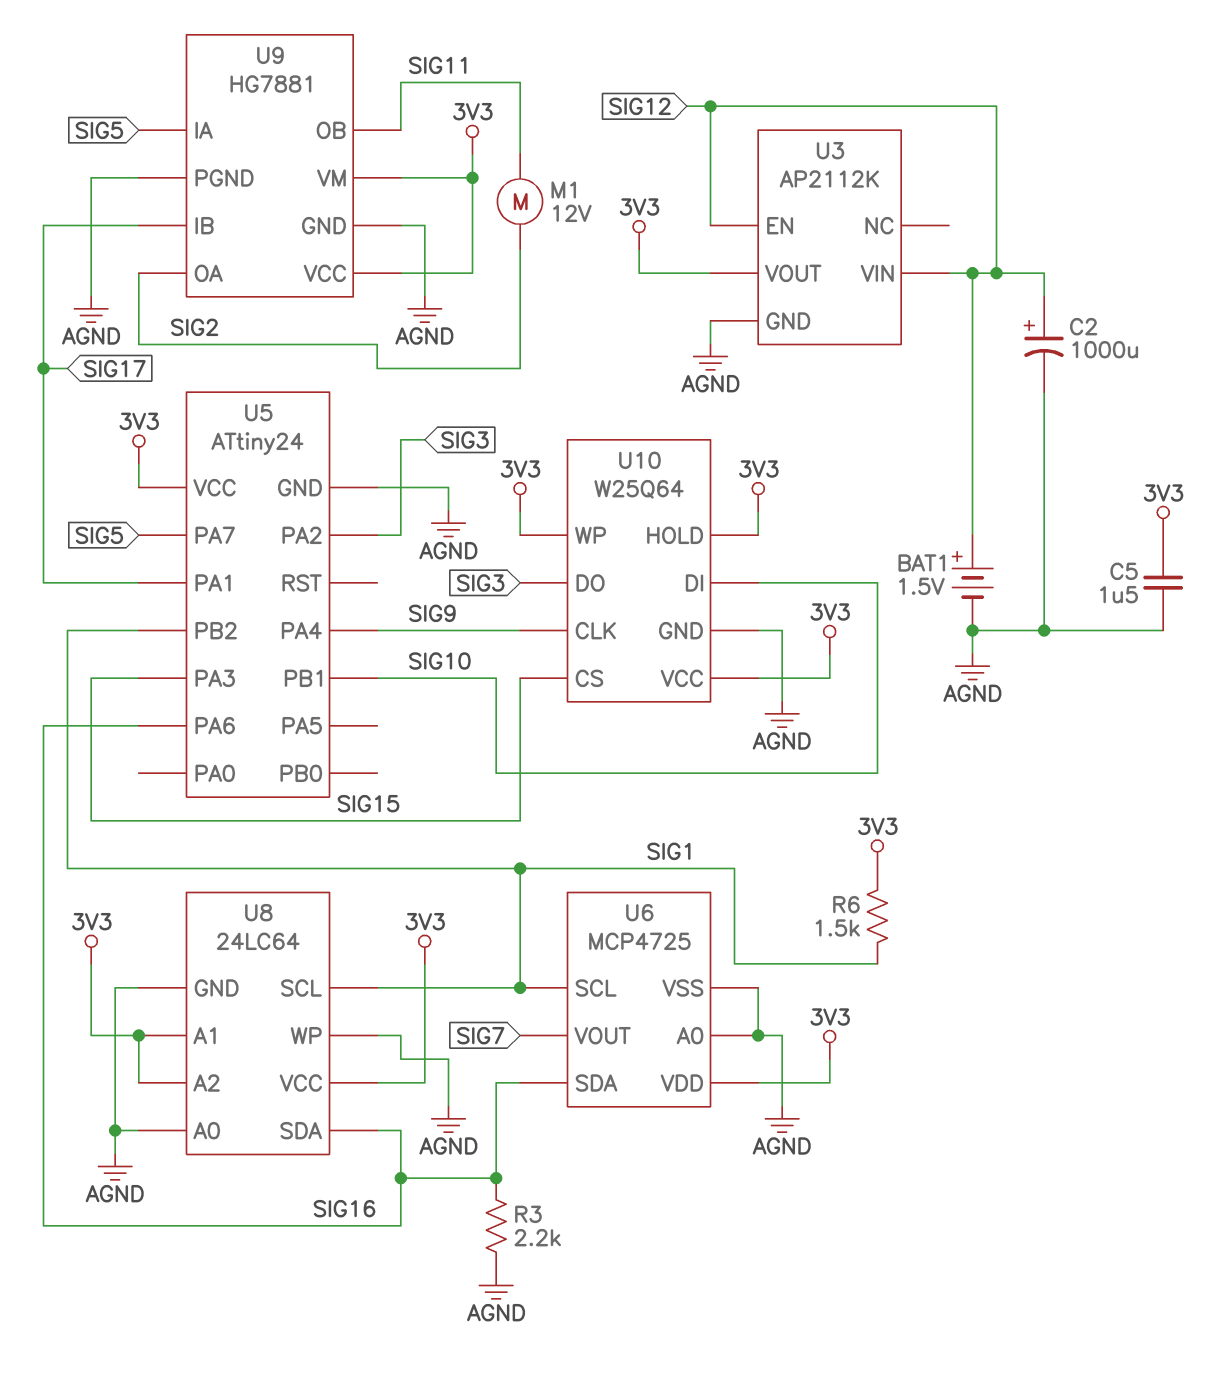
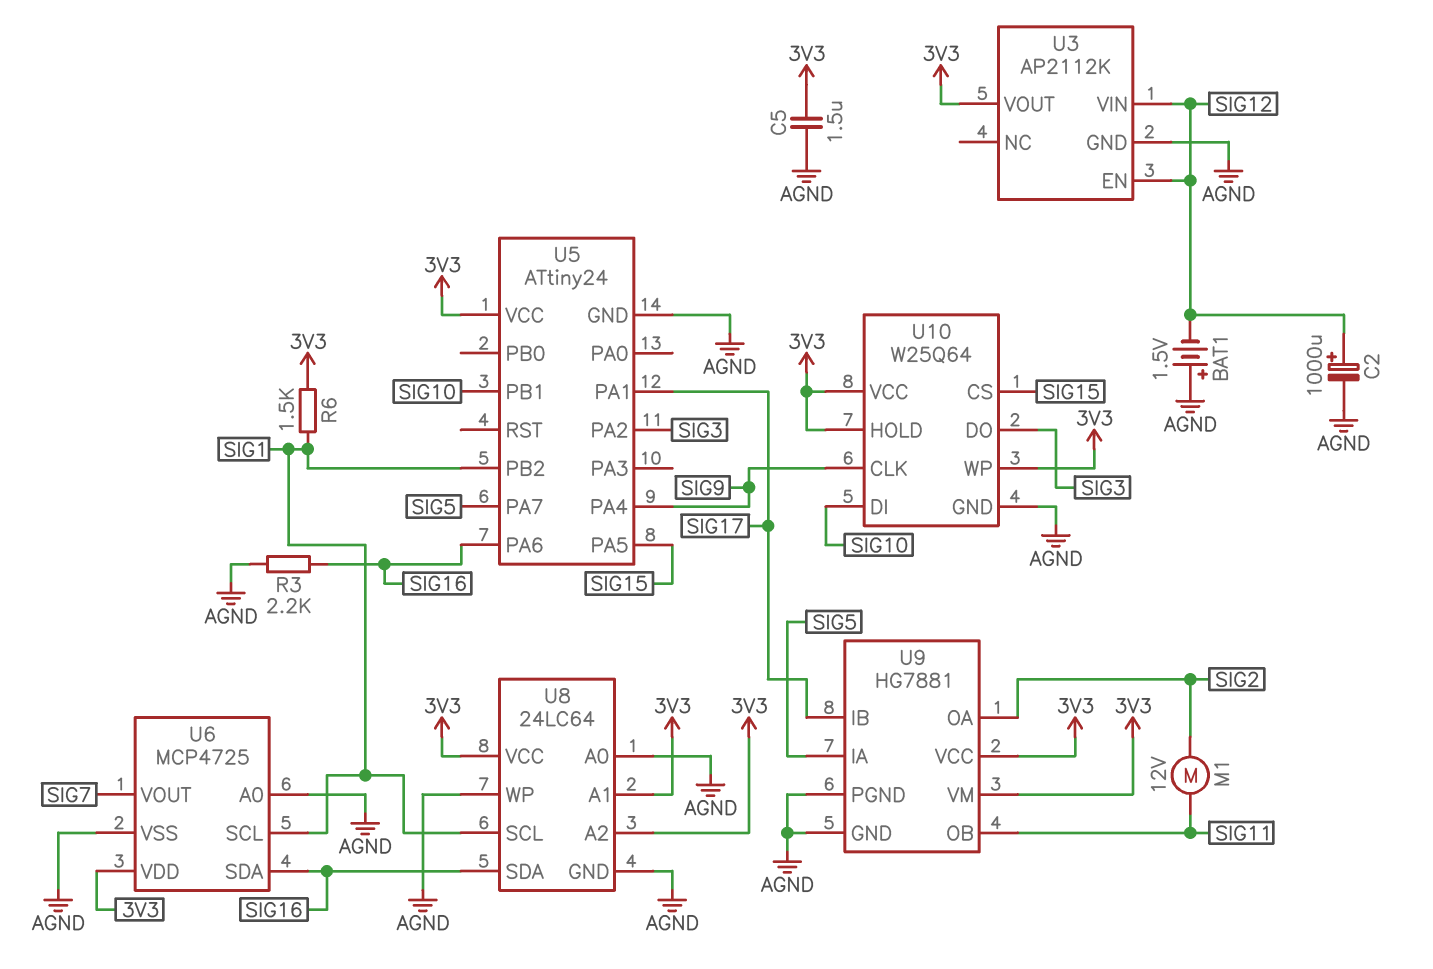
BAT1: 1.5V (plus SIG12, minus AGND) -> 1.5V (plus AGND, minus SIG12)
U5 pin PA3: SIG15 -> none
U5 pin PA5: none -> SIG15

